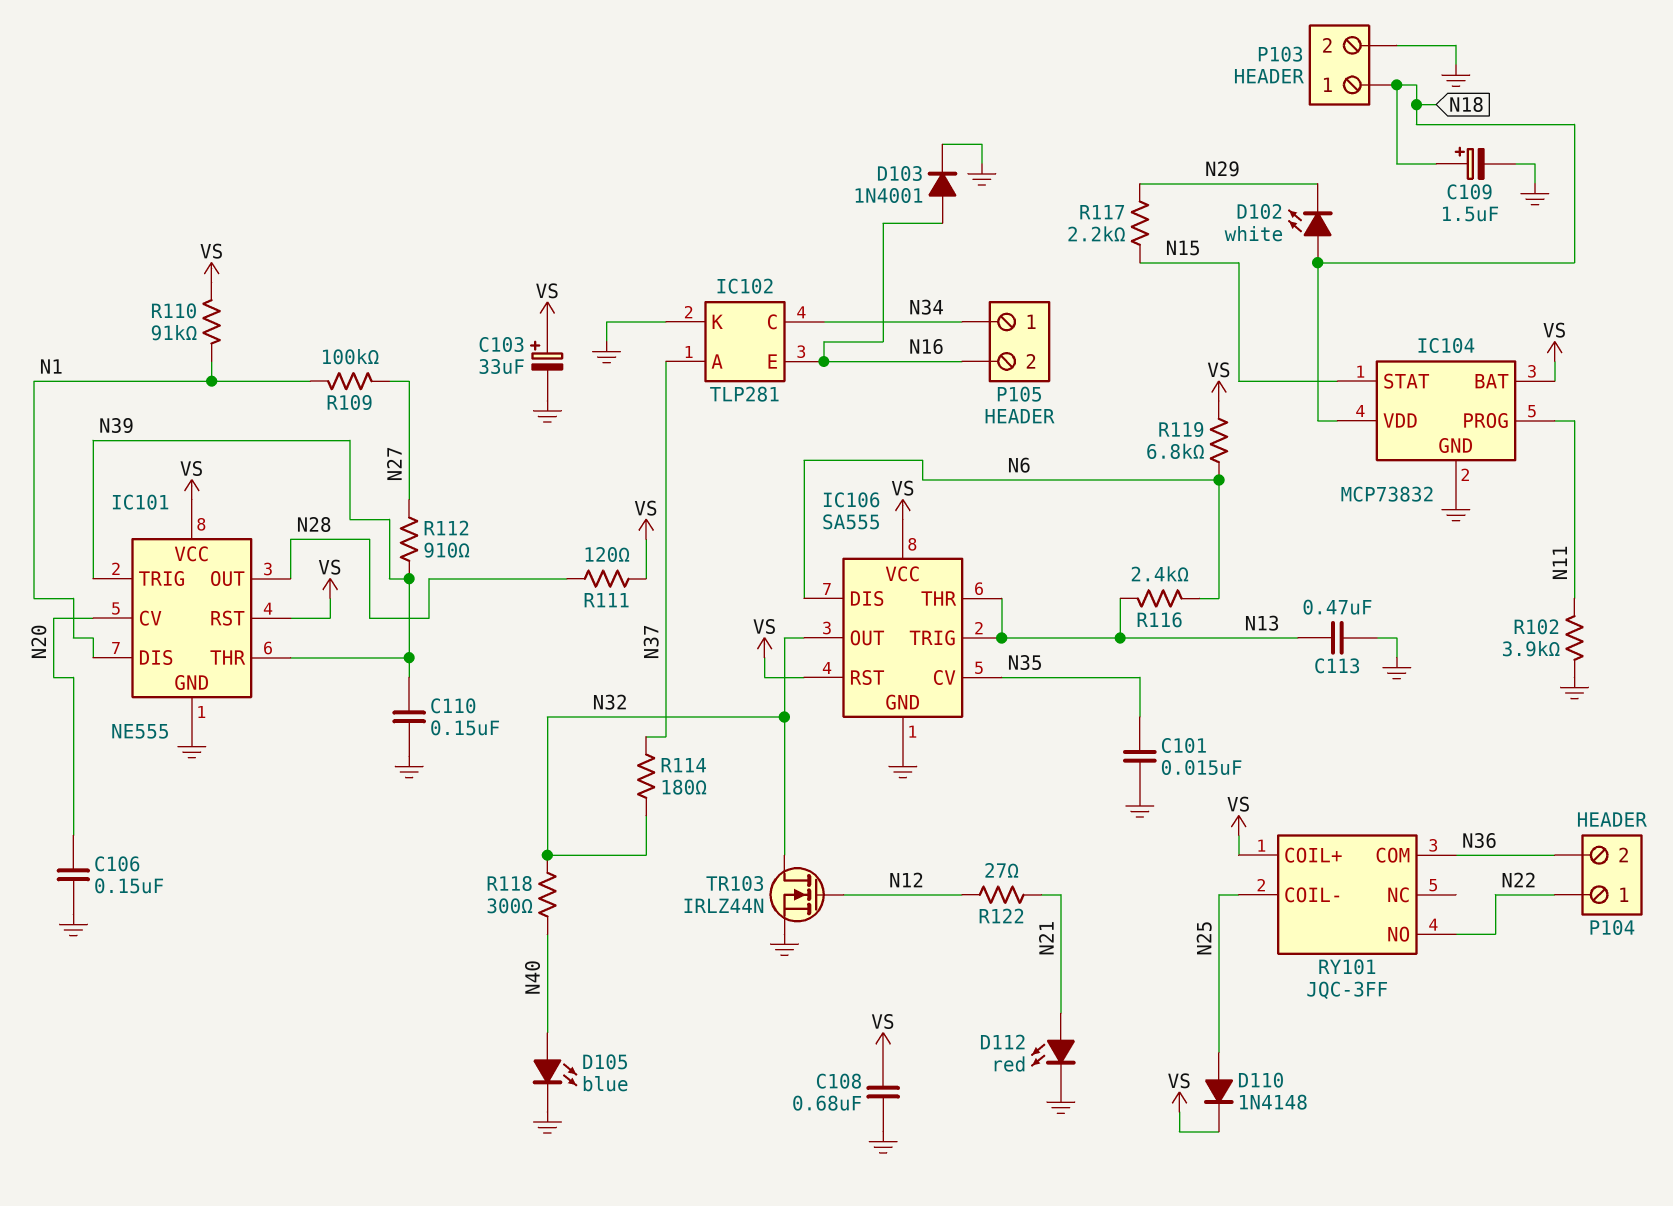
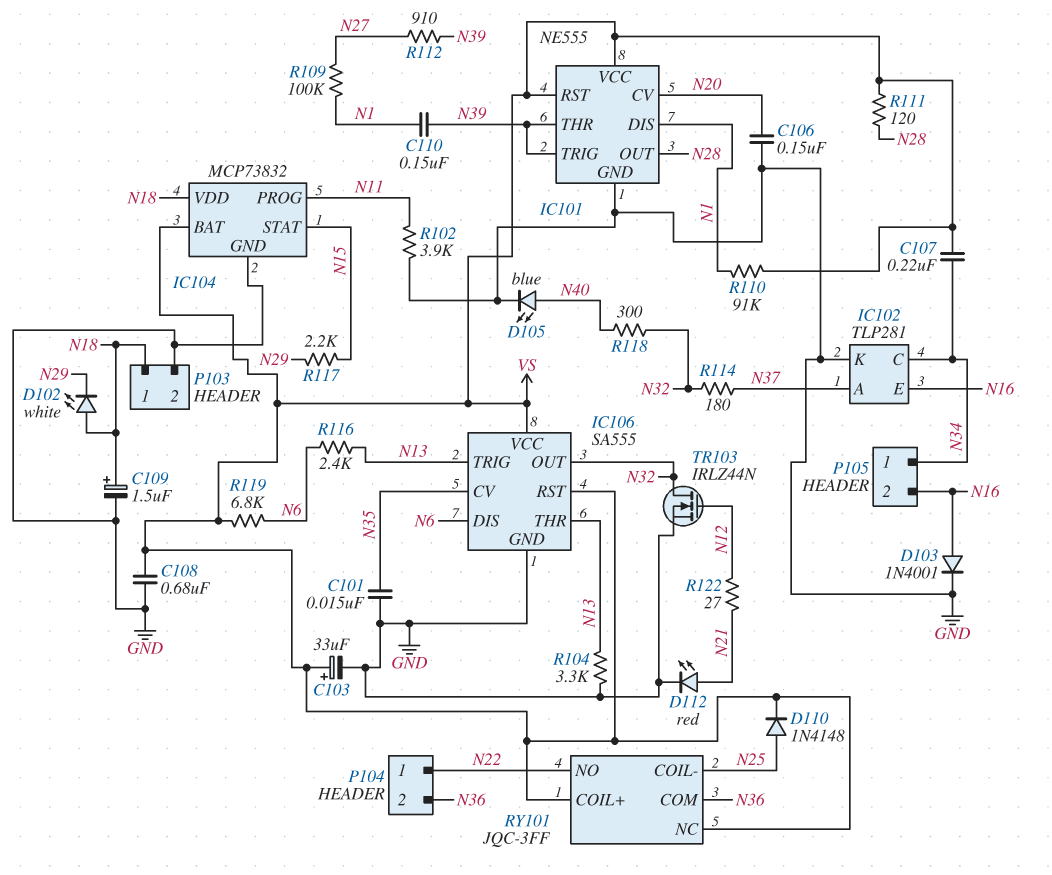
C107: none -> 220nF (N34, VS)
C110: 150nF (GND, N39) -> 150nF (N1, N39)
C113: 470nF (GND, N13) -> none
R104: none -> 3.3k (GND, N13)
RY101 pin NC: none -> VS

